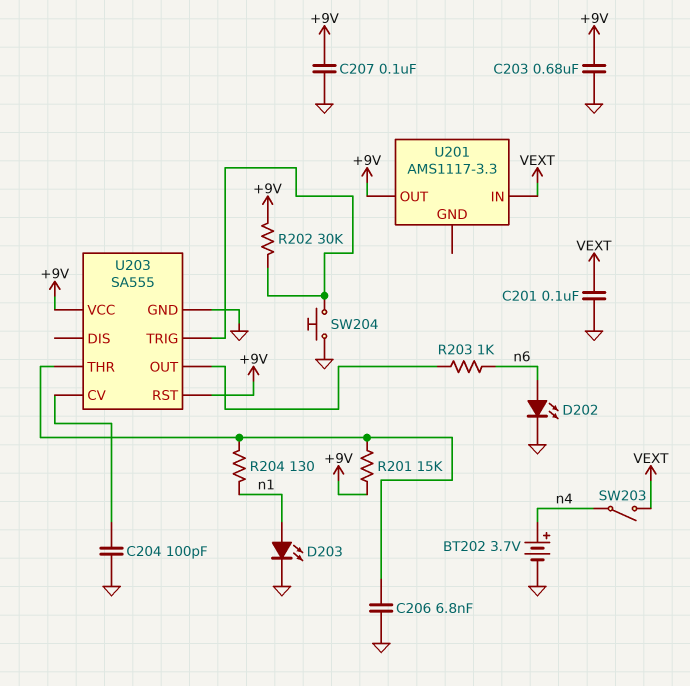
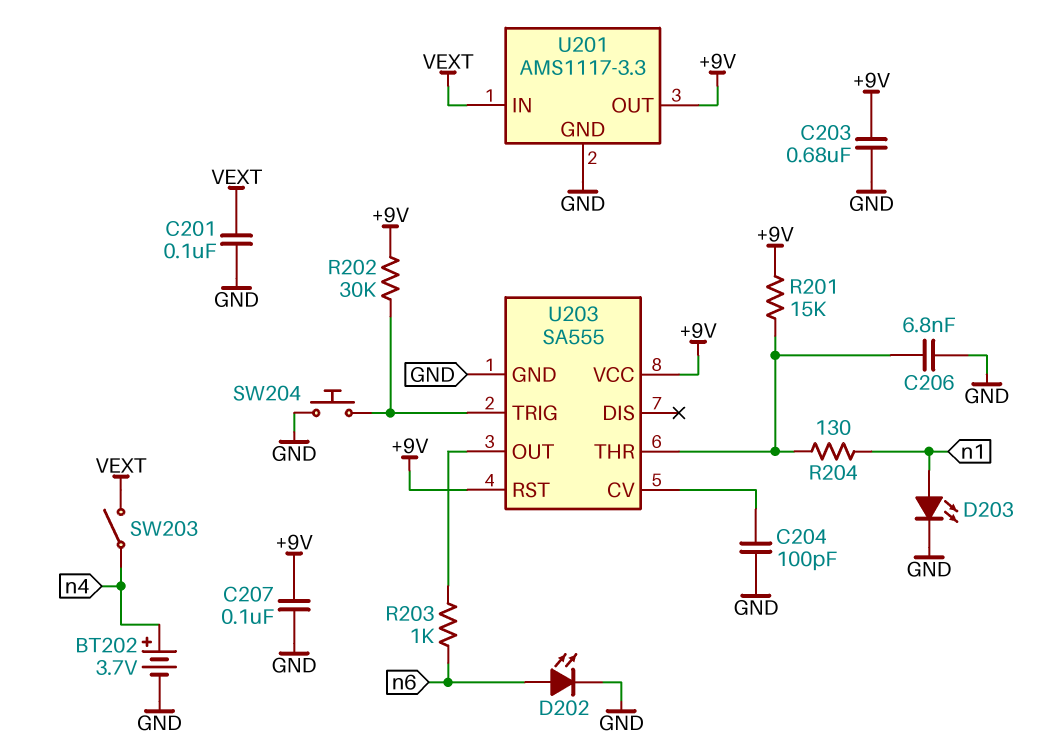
U201 pin GND: none -> GND

